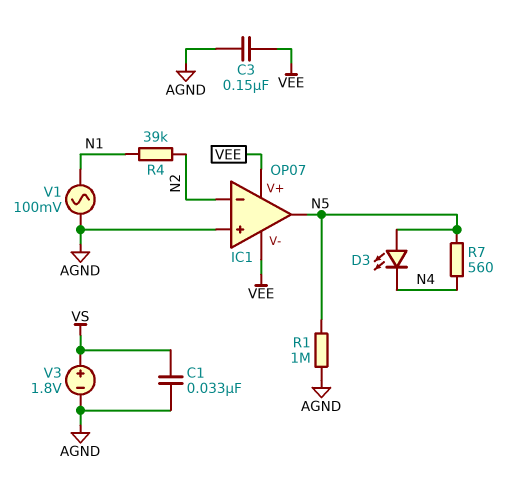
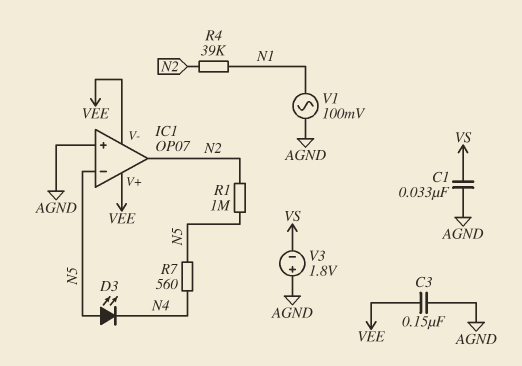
IC1 pin in-: N2 -> N5
IC1 pin out: N5 -> N2
R1: 1M (AGND, N5) -> 1M (N2, N5)
V3: 1.8V (plus VS, minus AGND) -> 1.8V (plus AGND, minus VS)

